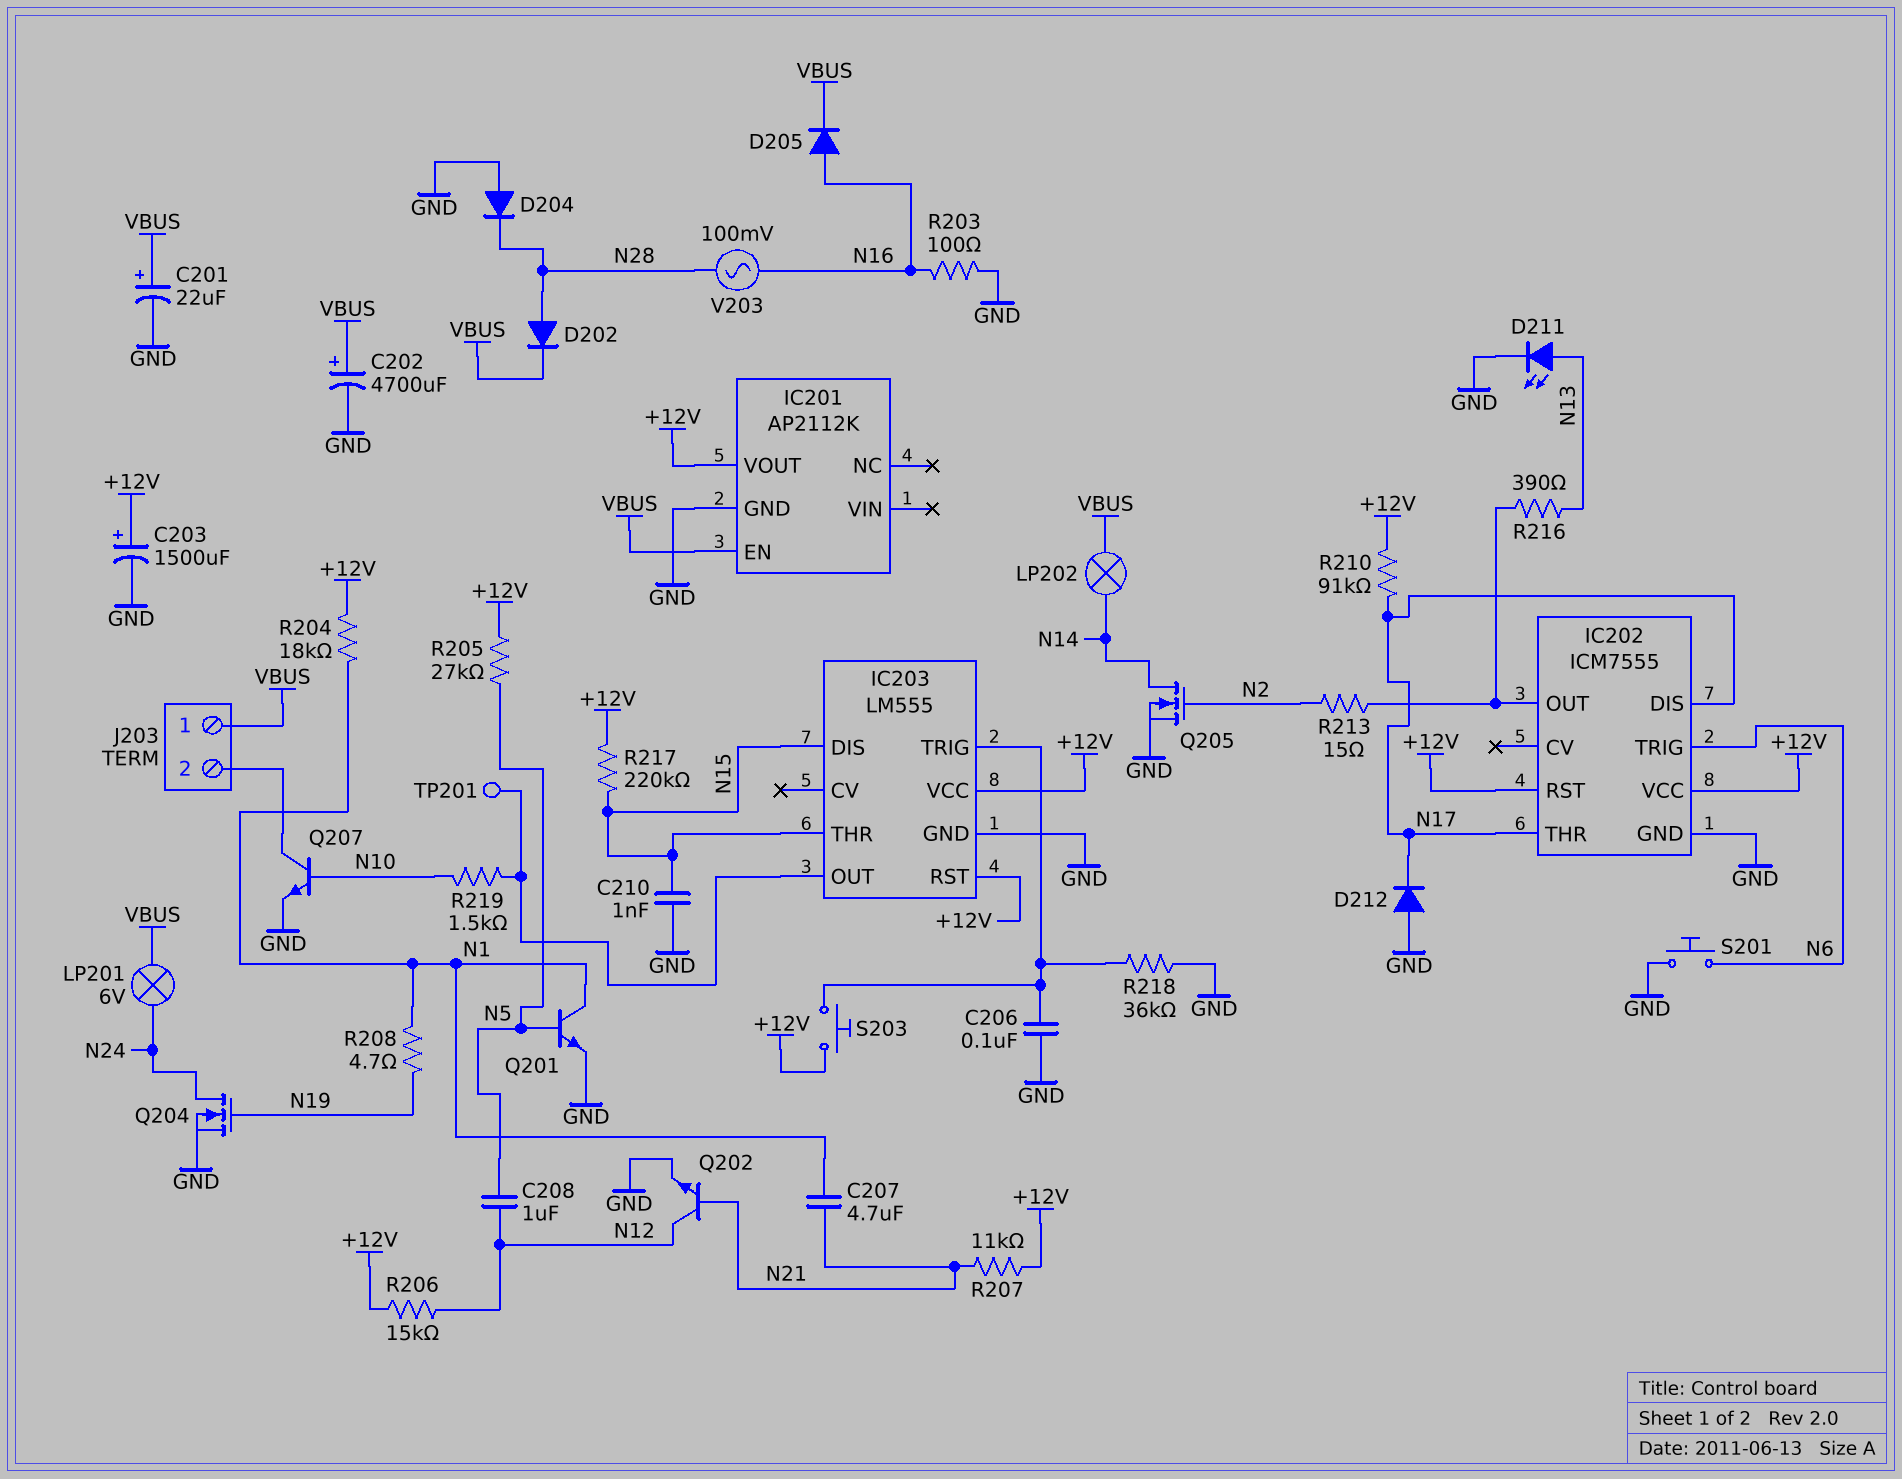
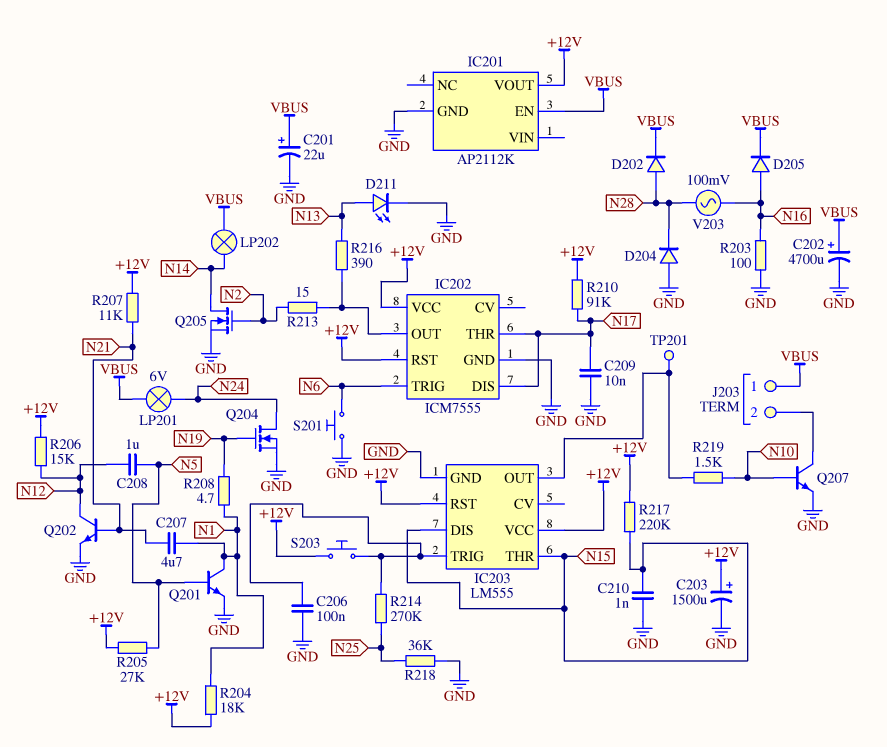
C209: none -> 10nF (GND, N17)
D212: diode (A GND, K N17) -> none
R214: none -> 270k (IC203/TRIG, N25)
R218: 36k (GND, IC203/TRIG) -> 36k (GND, N25)

